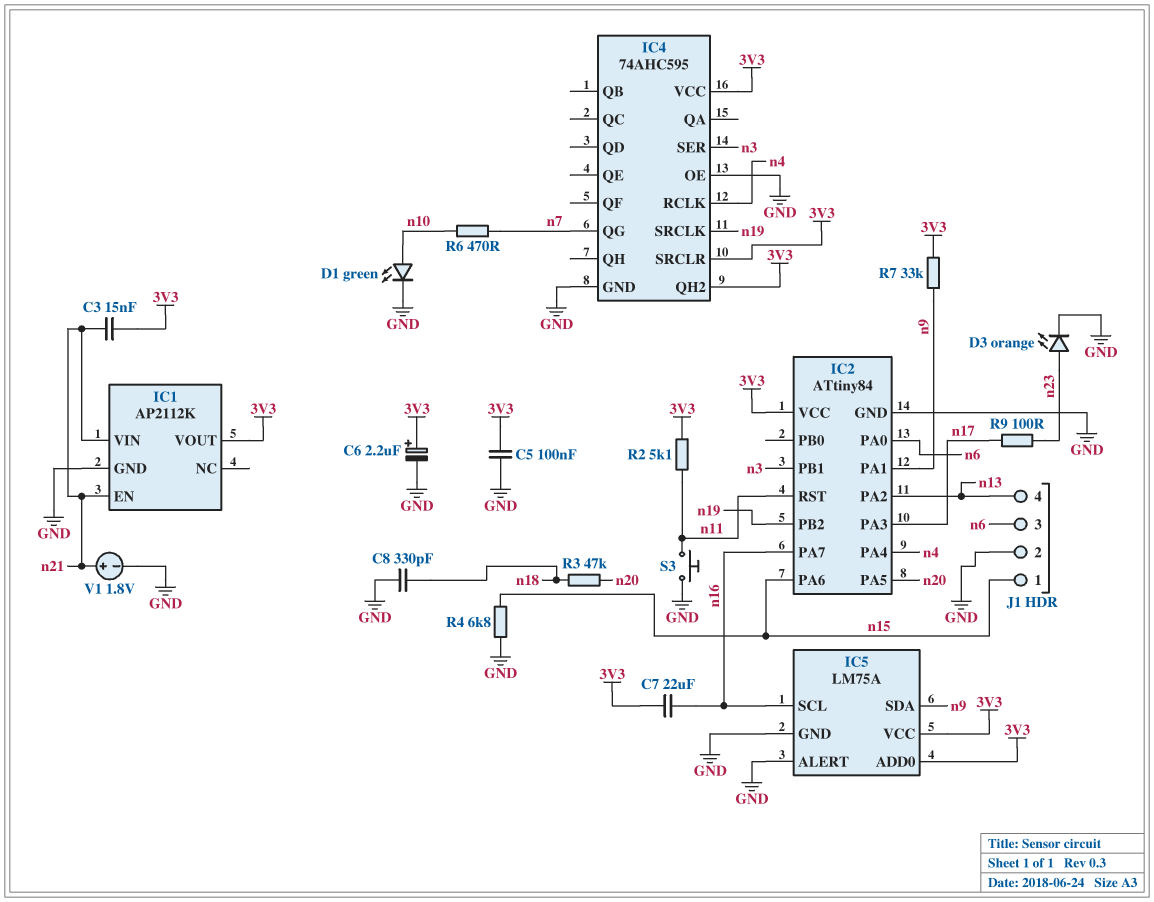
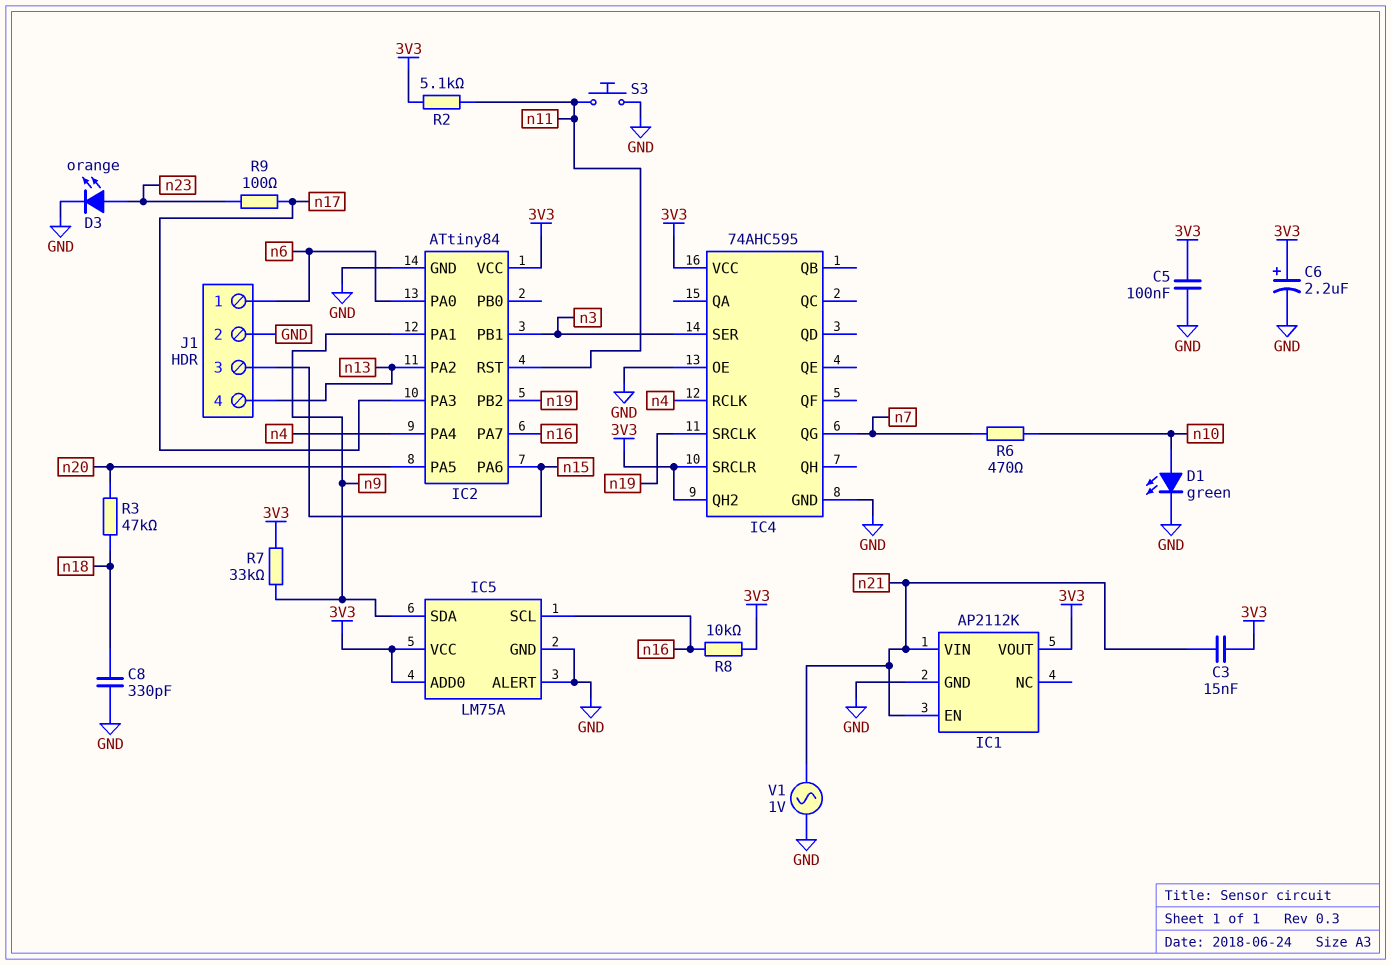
C7: 22uF (3V3, n16) -> none
J1 pin 1: n15 -> n6
J1 pin 3: n6 -> n15
R4: 6.8k (GND, n15) -> none
R8: none -> 10k (3V3, n16)
V1: 1.8V (plus n21, minus GND) -> AC 1V (GND, n21)

